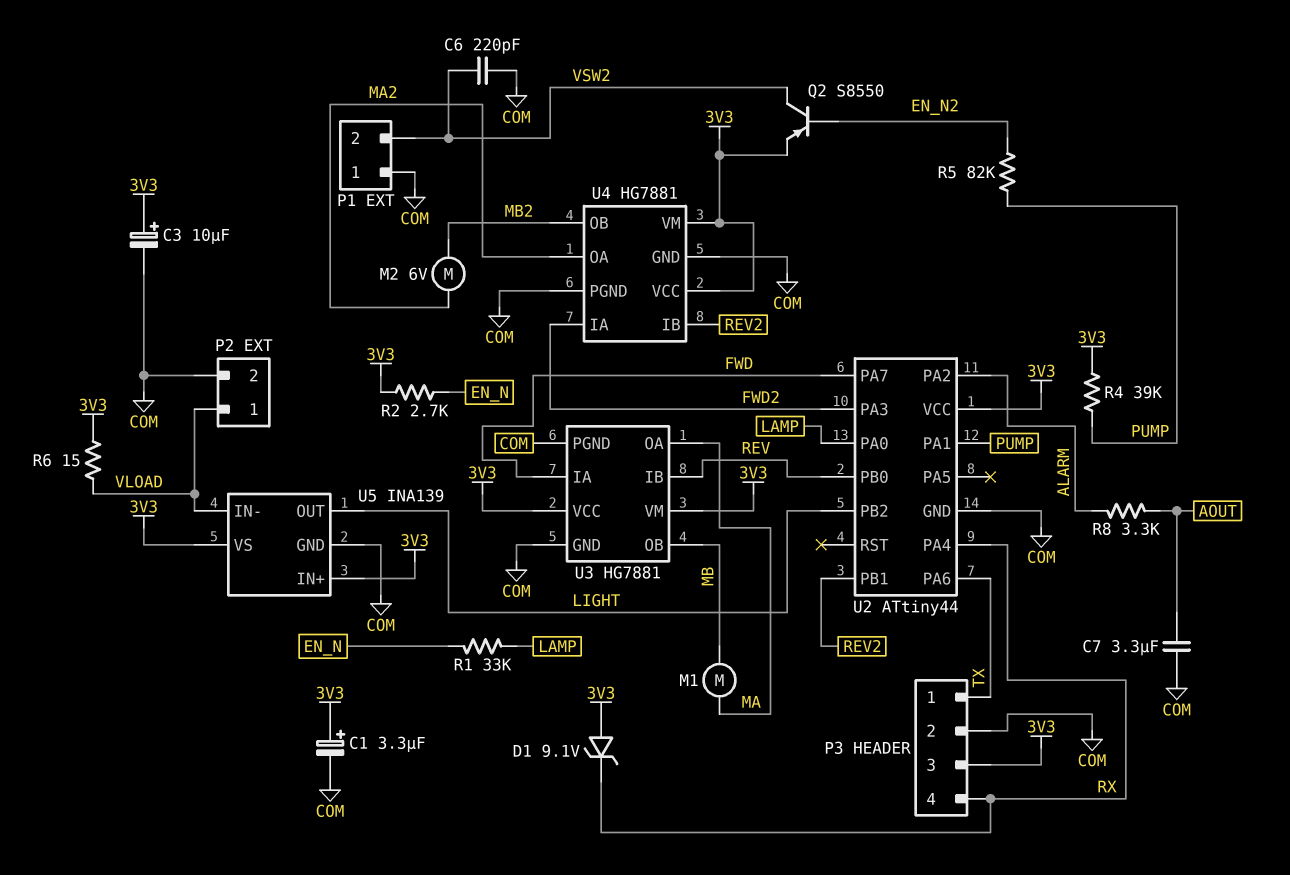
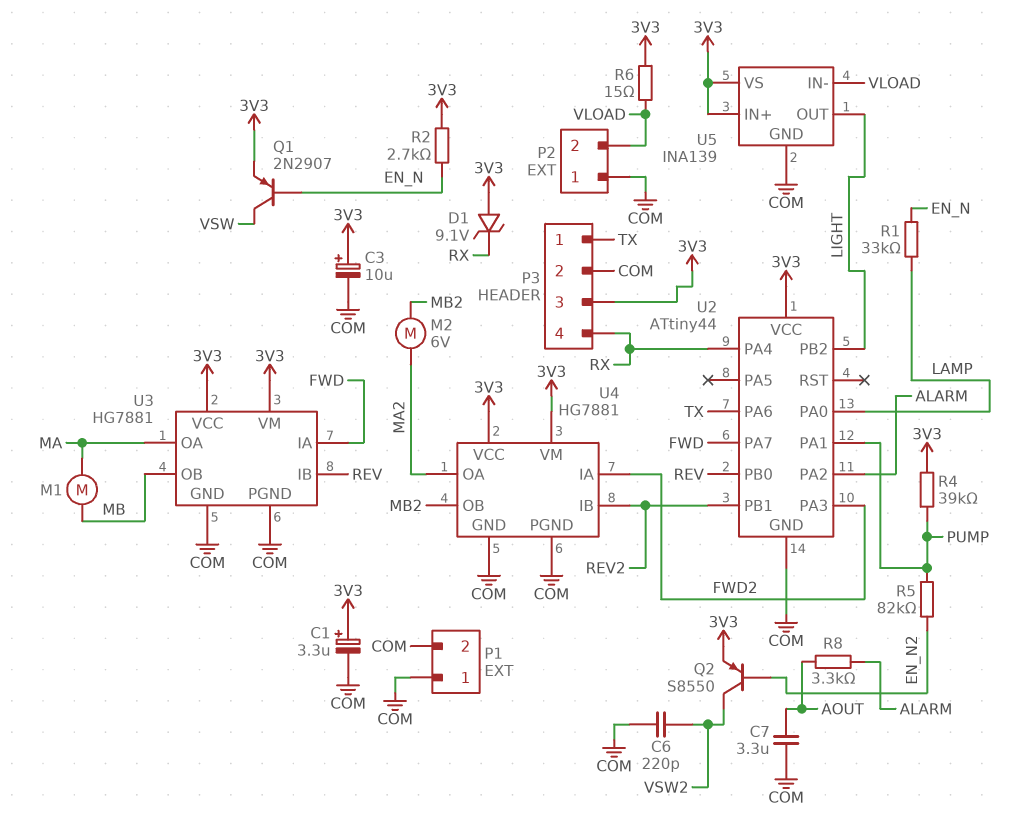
P1 pin 2: VSW2 -> COM
P2 pin 1: VLOAD -> COM
P2 pin 2: COM -> VLOAD
Q1: none -> PNP 2N2907 (B EN_N, C VSW, E 3V3)

